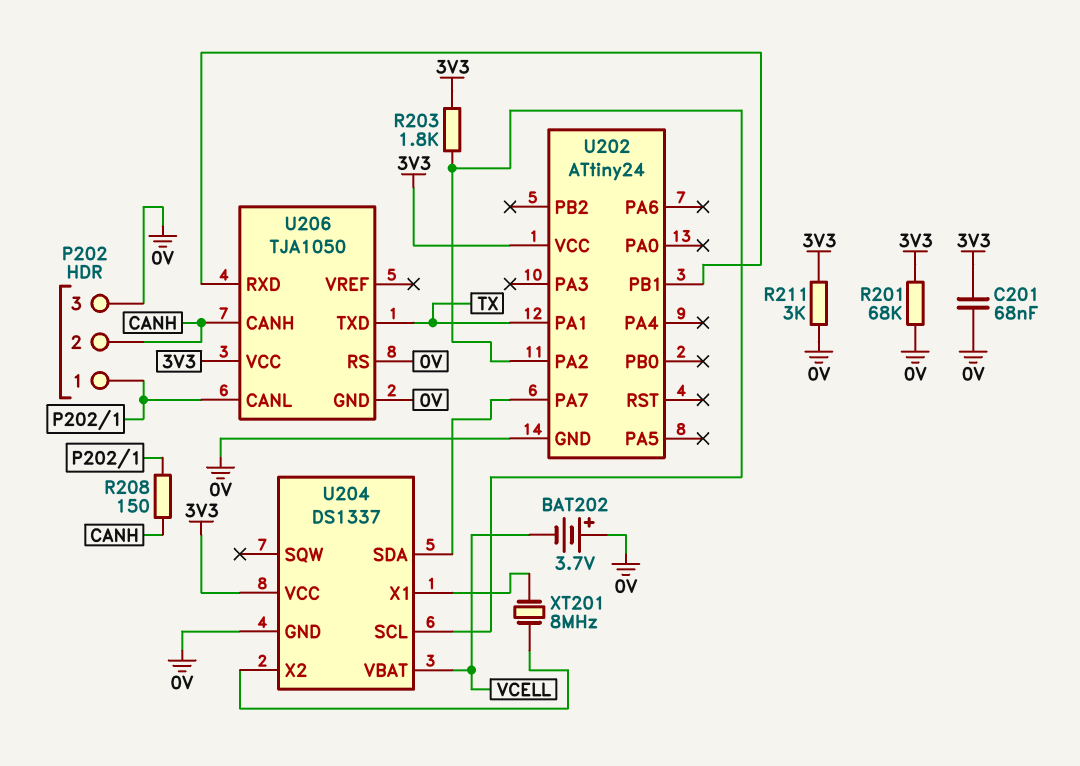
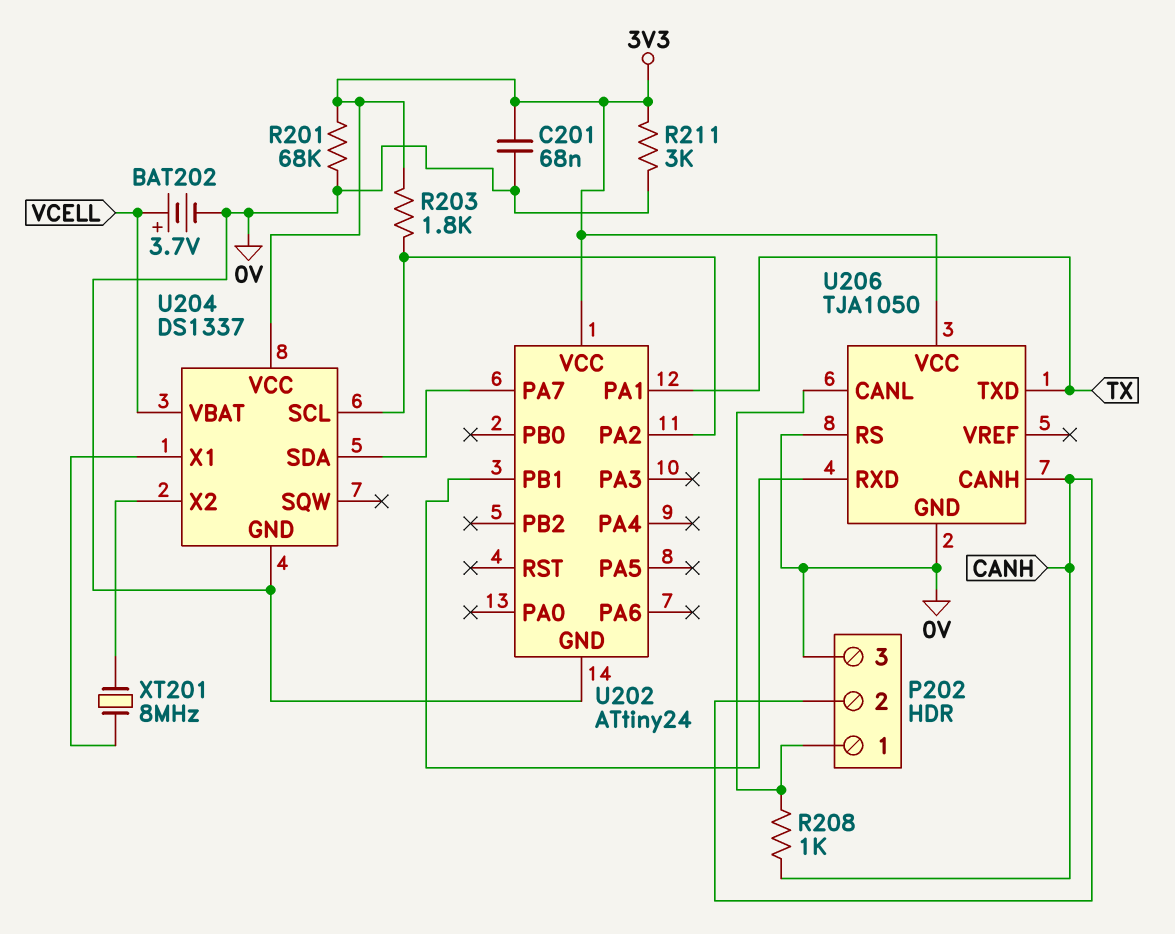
BAT202: 3.7V (plus 0V, minus VCELL) -> 3.7V (plus VCELL, minus 0V)
R208: 150 (CANH, P202/1) -> 1k (CANH, P202/1)

